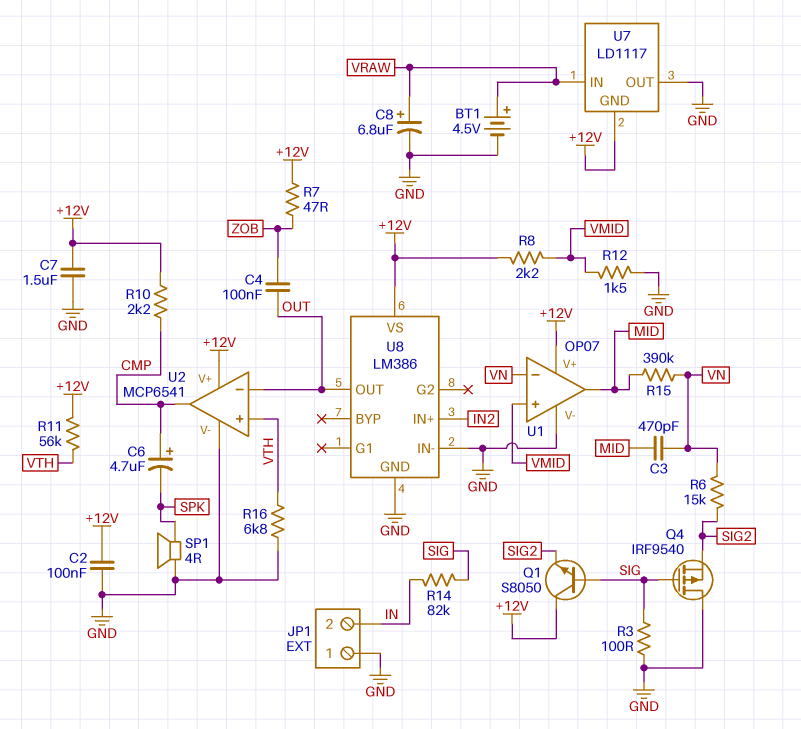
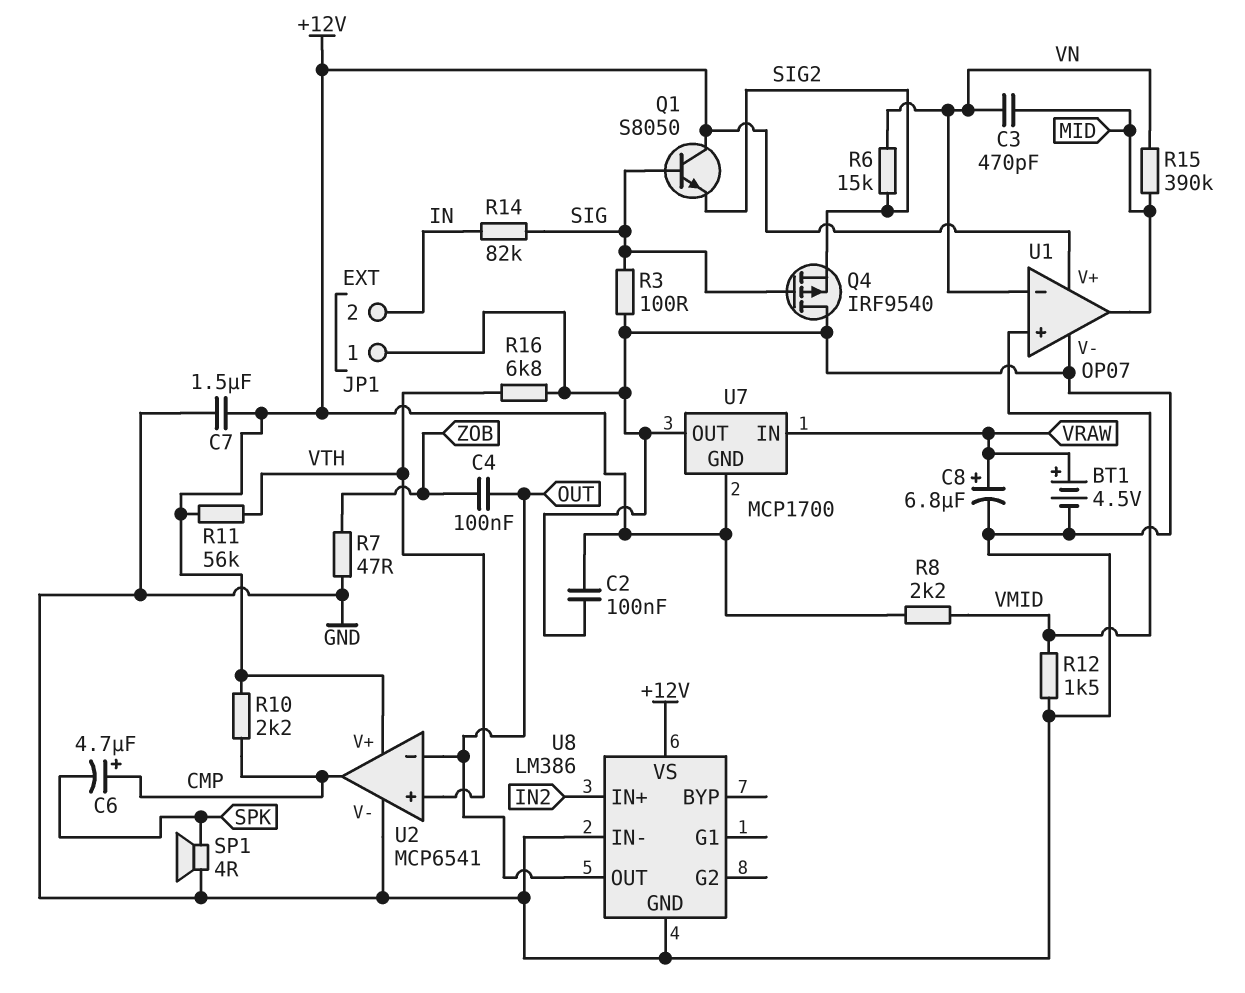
R7: 47 (+12V, ZOB) -> 47 (GND, ZOB)
U7: LD1117 -> MCP1700

